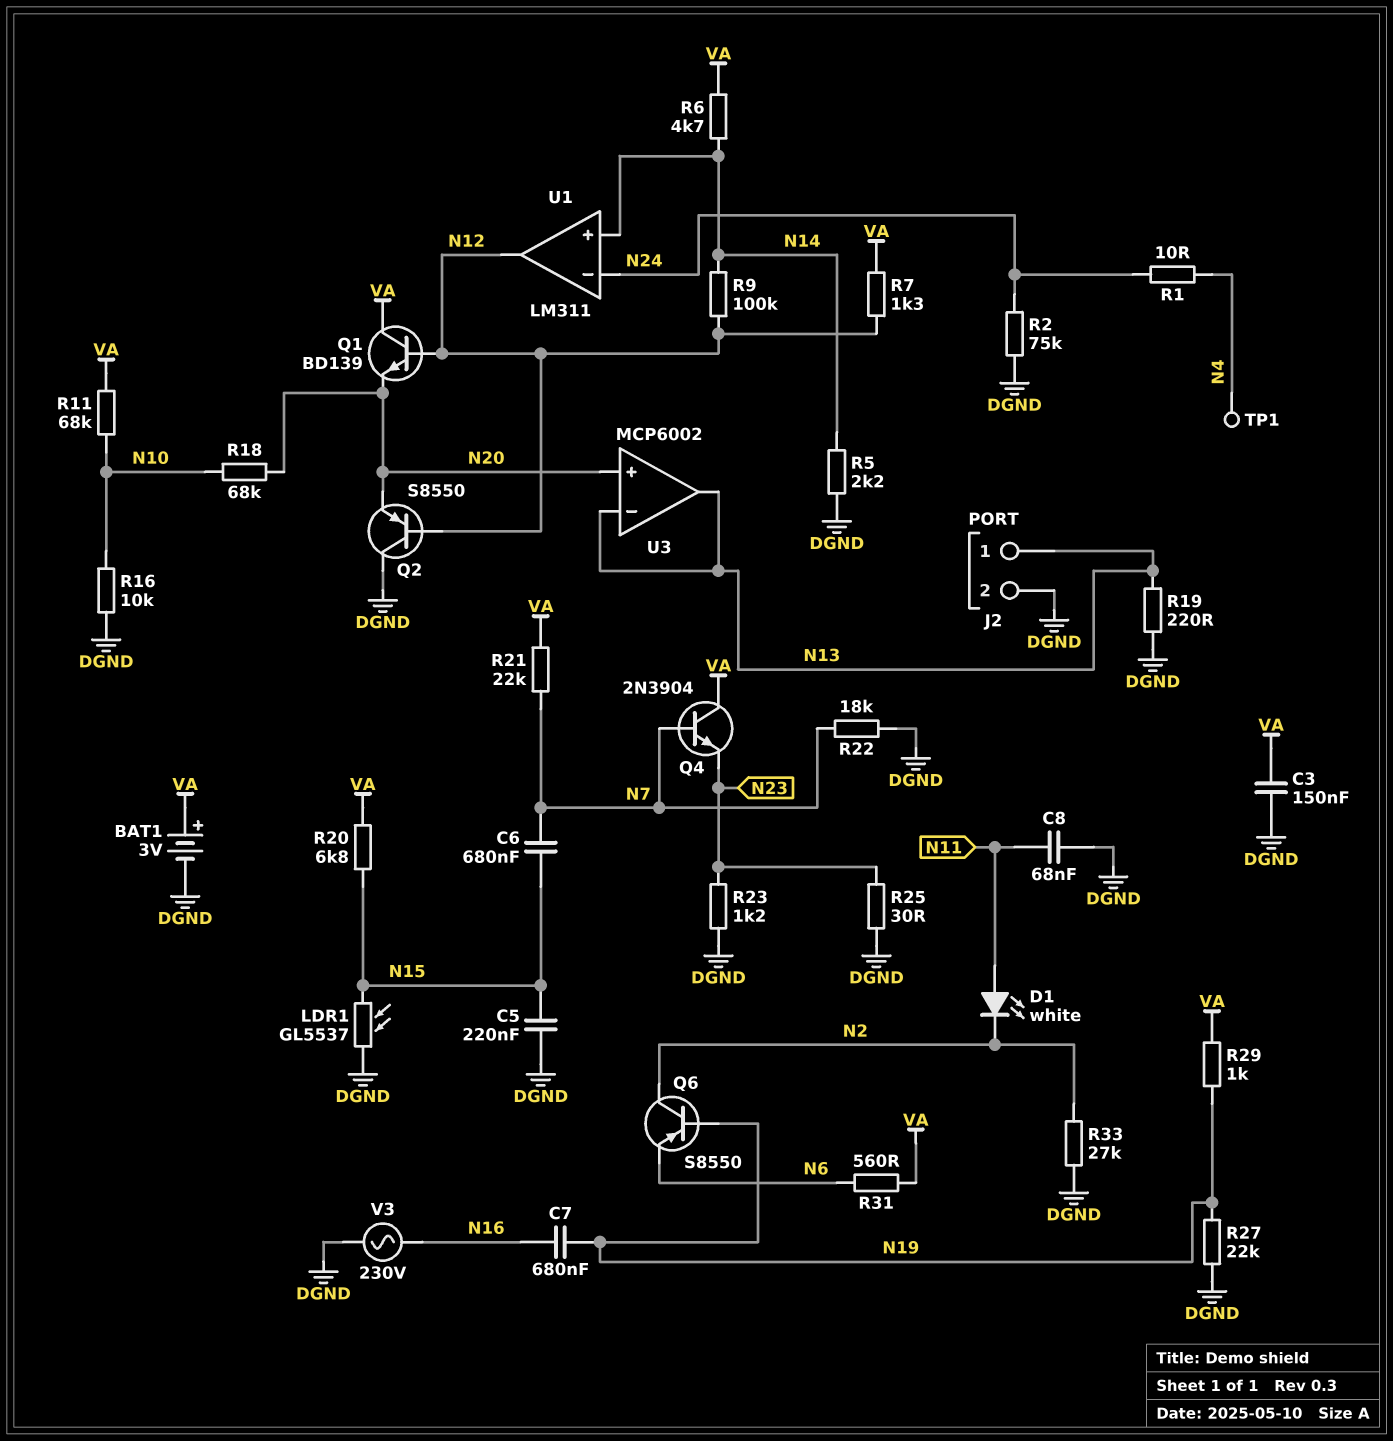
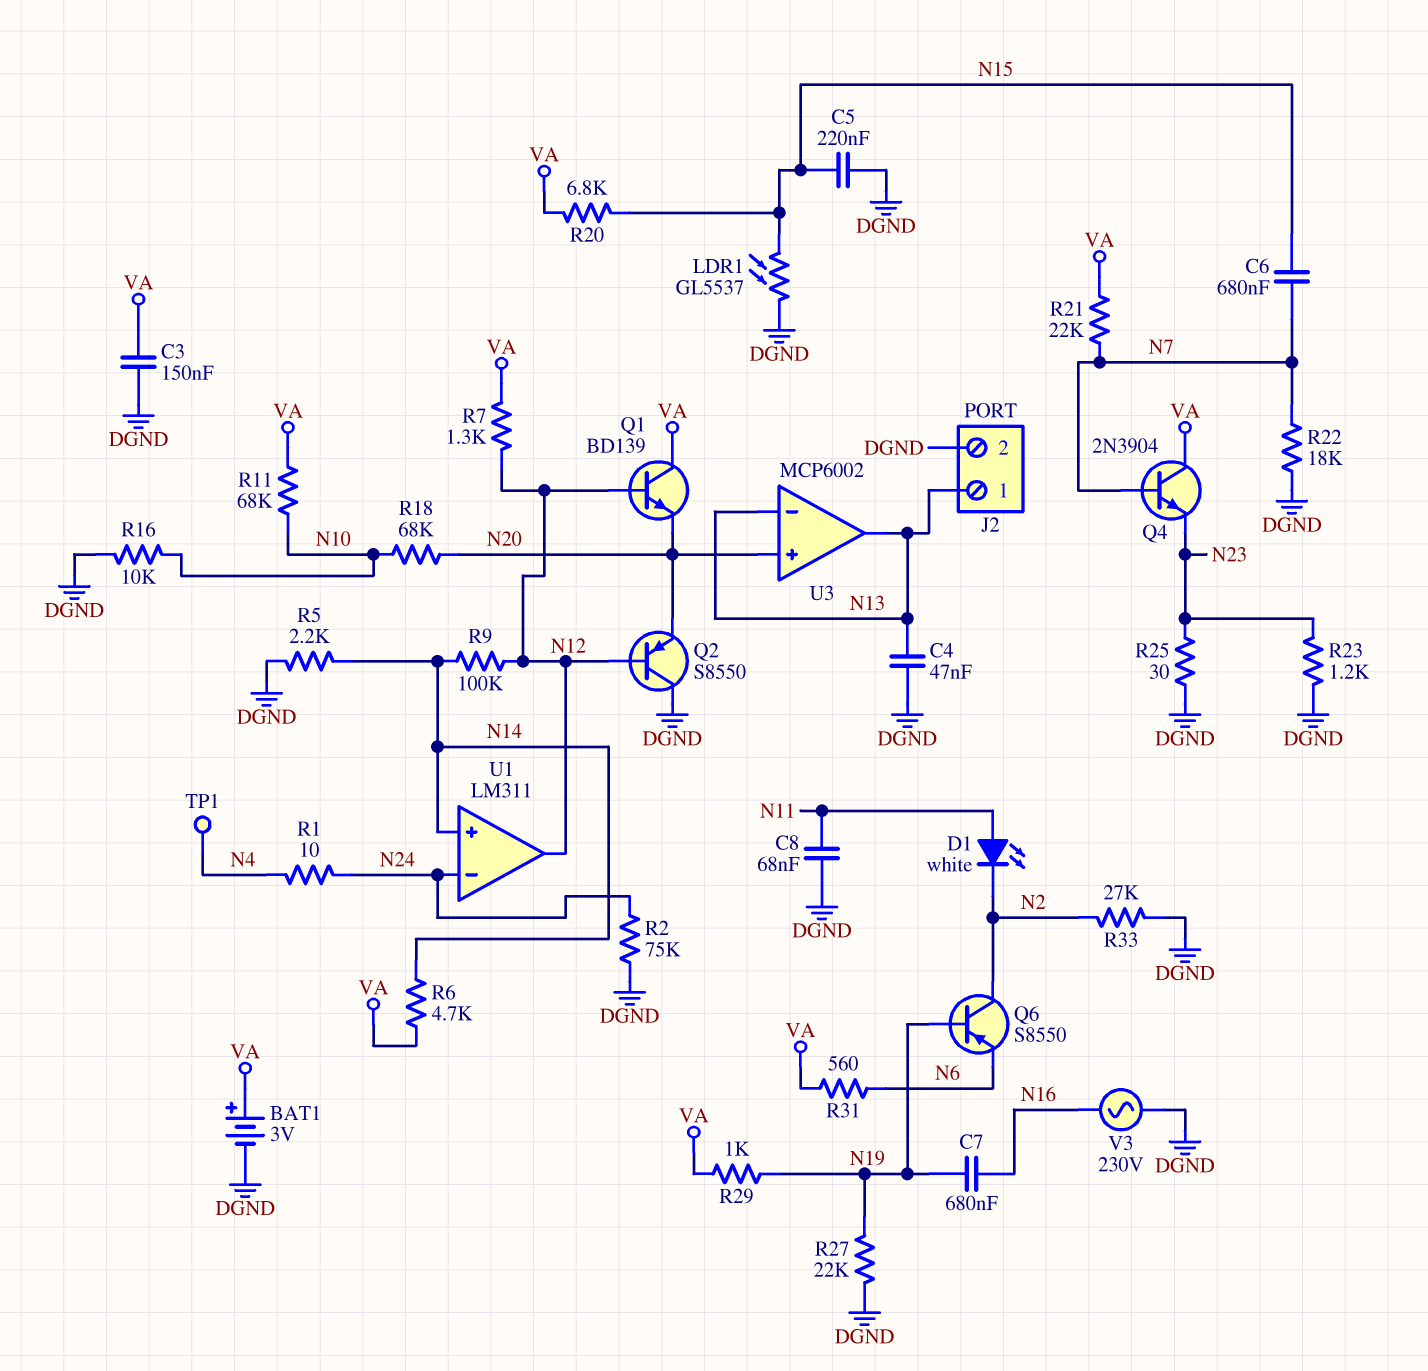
C4: none -> 47nF (DGND, N13)
R19: 220 (DGND, N13) -> none

